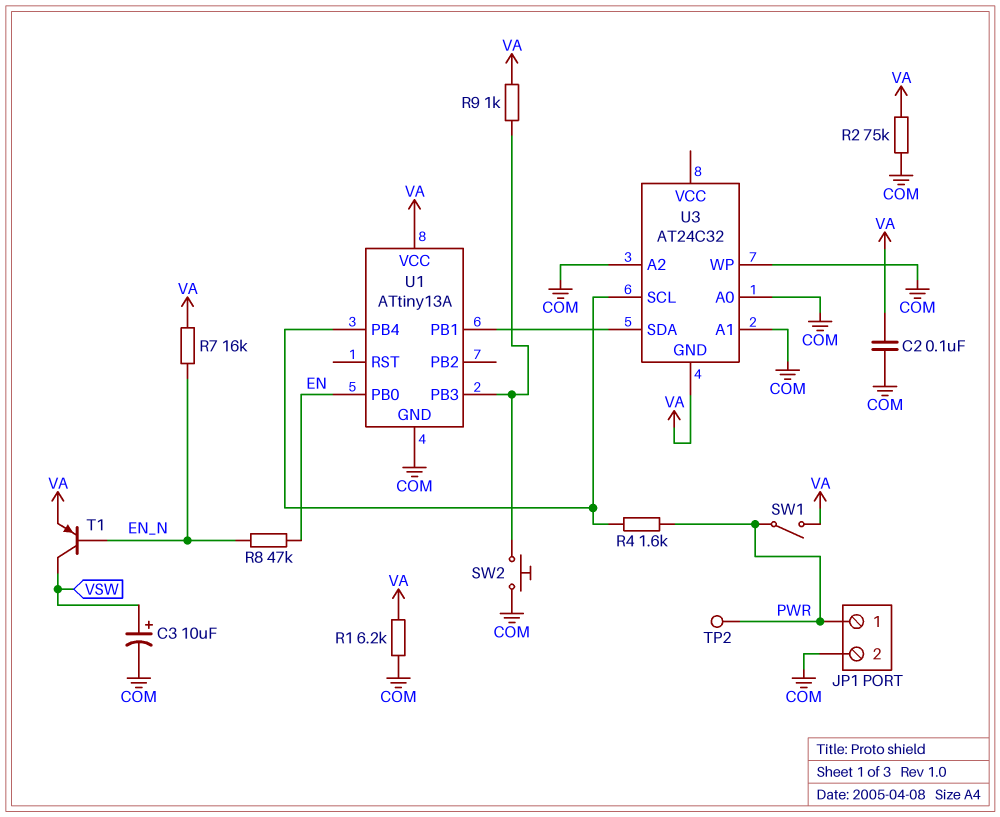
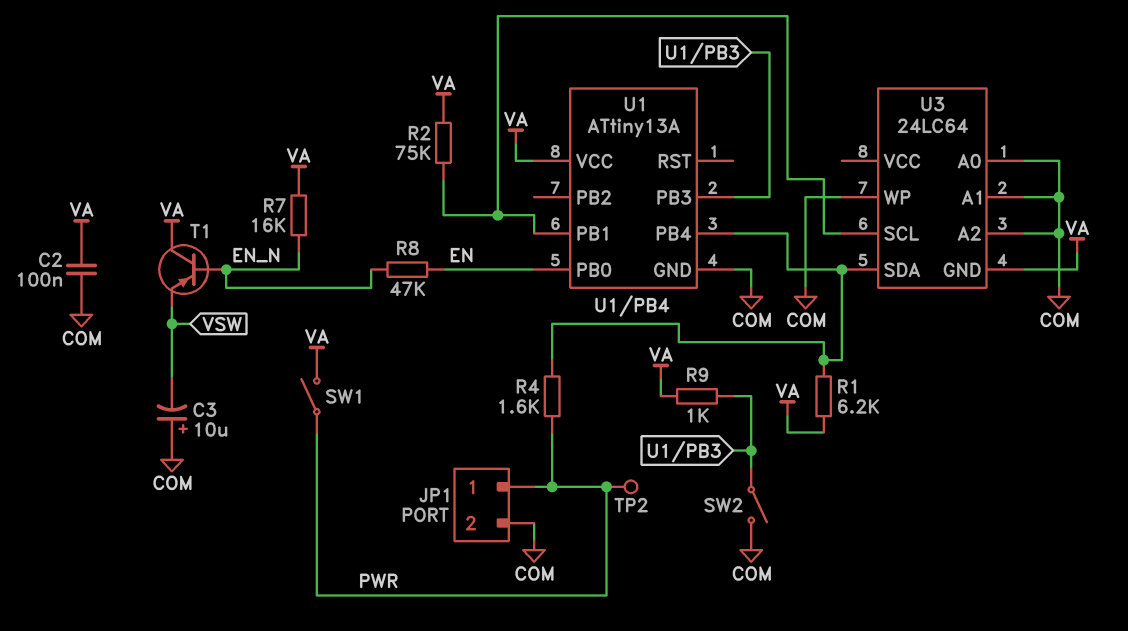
C3: 10uF (plus VSW, minus COM) -> 10uF (plus COM, minus VSW)
R1: 6.2k (COM, VA) -> 6.2k (U1/PB4, VA)
R2: 75k (COM, VA) -> 75k (U1/PB1, VA)
SW2: button (COM, U1/PB3) -> switch (COM, U1/PB3)
T1: PNP (B EN_N, C VSW, E VA) -> PNP (B EN_N, C VA, E VSW)
U3: AT24C32 -> 24LC64
U3 pin SCL: U1/PB4 -> U1/PB1
U3 pin SDA: U1/PB1 -> U1/PB4

